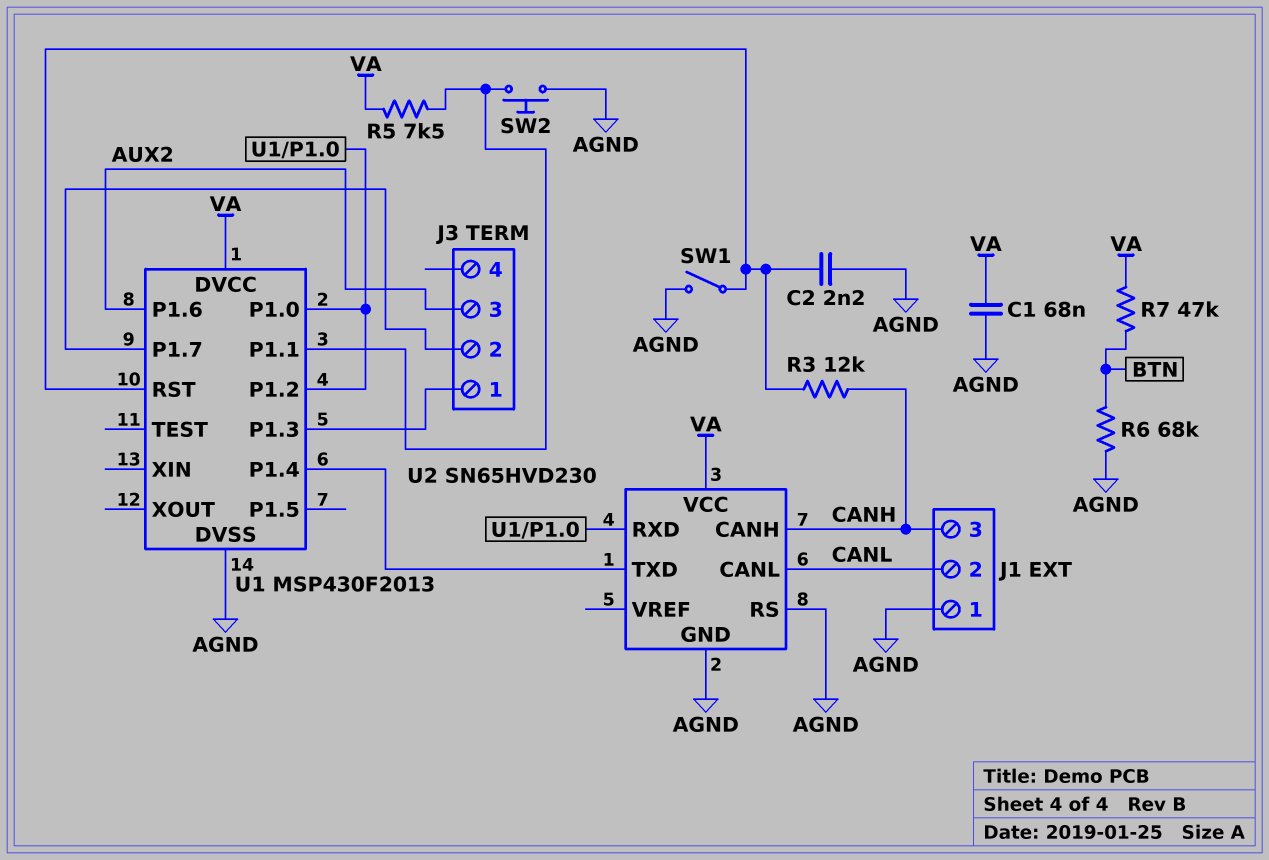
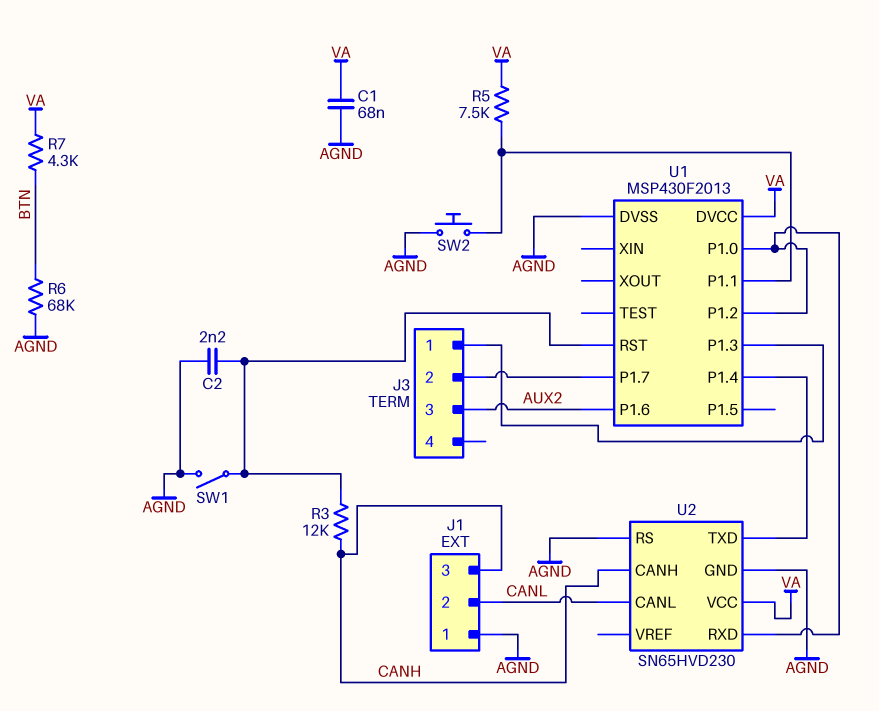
R7: 47k (BTN, VA) -> 4.3k (BTN, VA)

